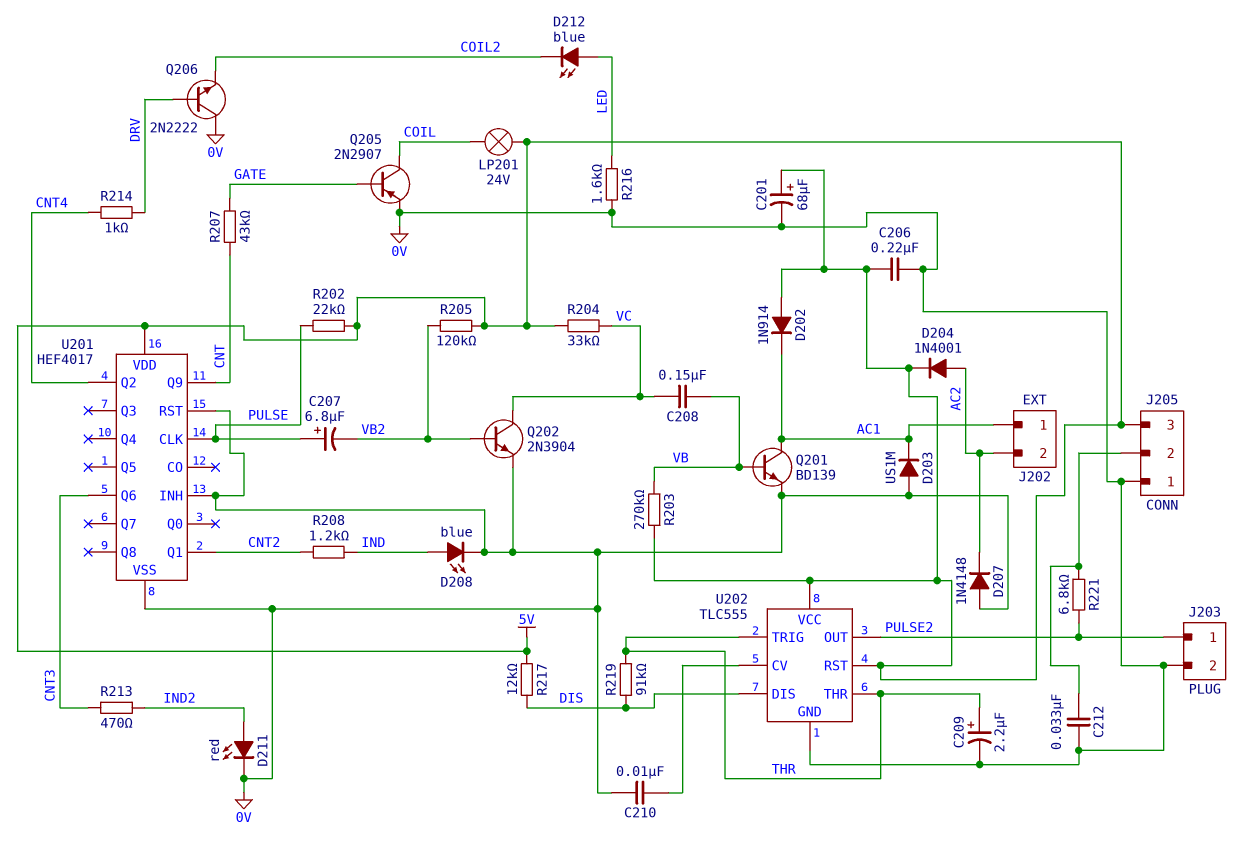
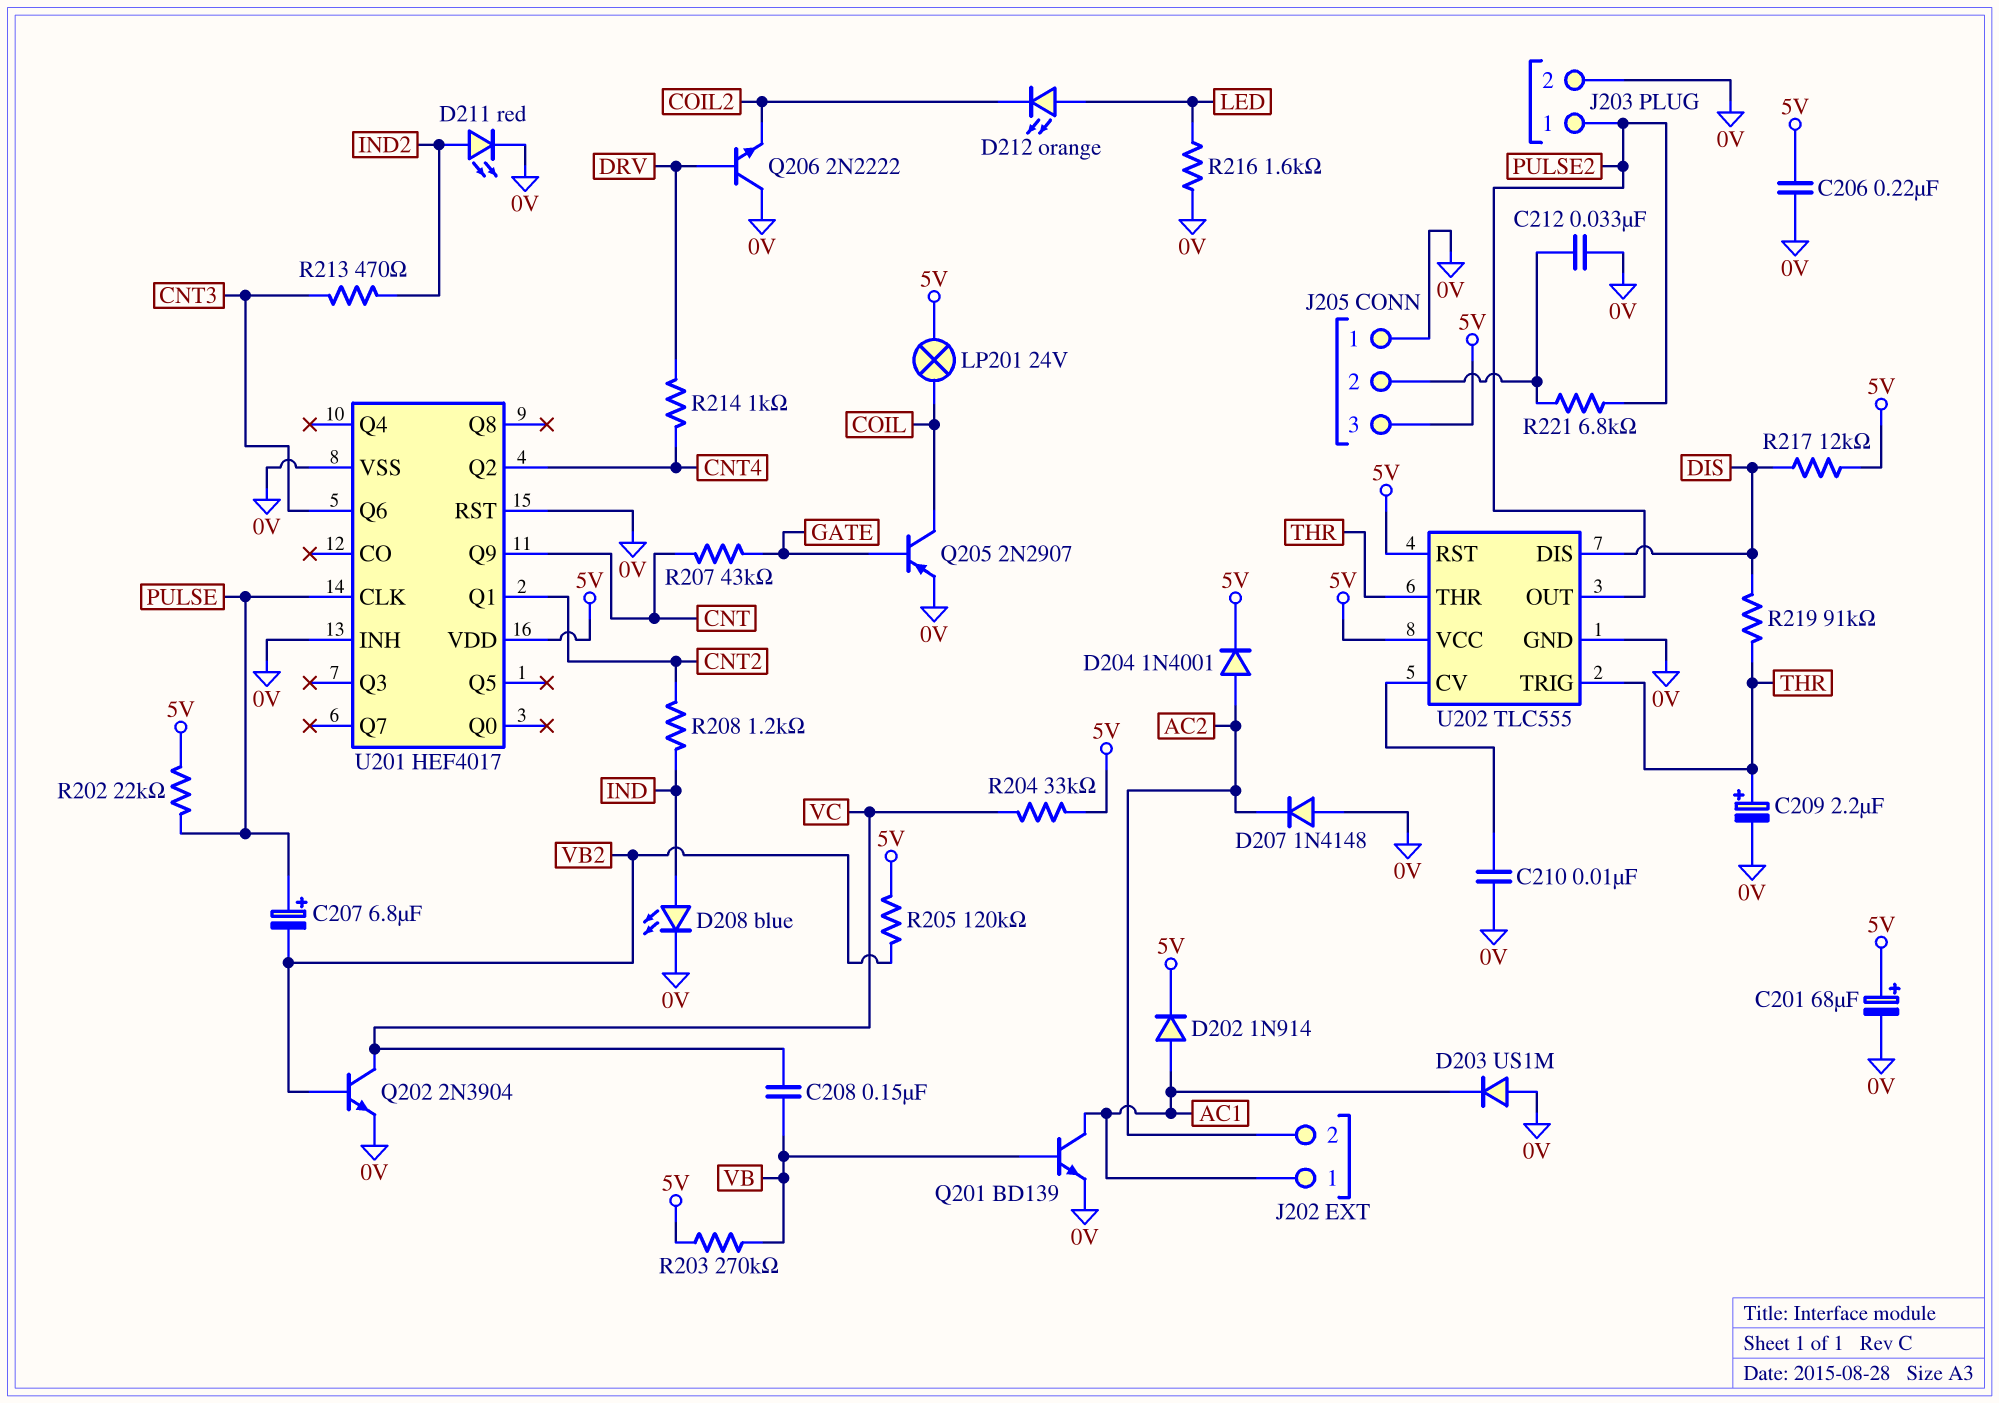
D202: diode 1N914 (A 5V, K AC1) -> diode 1N914 (A AC1, K 5V)
D212: LED blue (A LED, K COIL2) -> LED orange (A LED, K COIL2)

